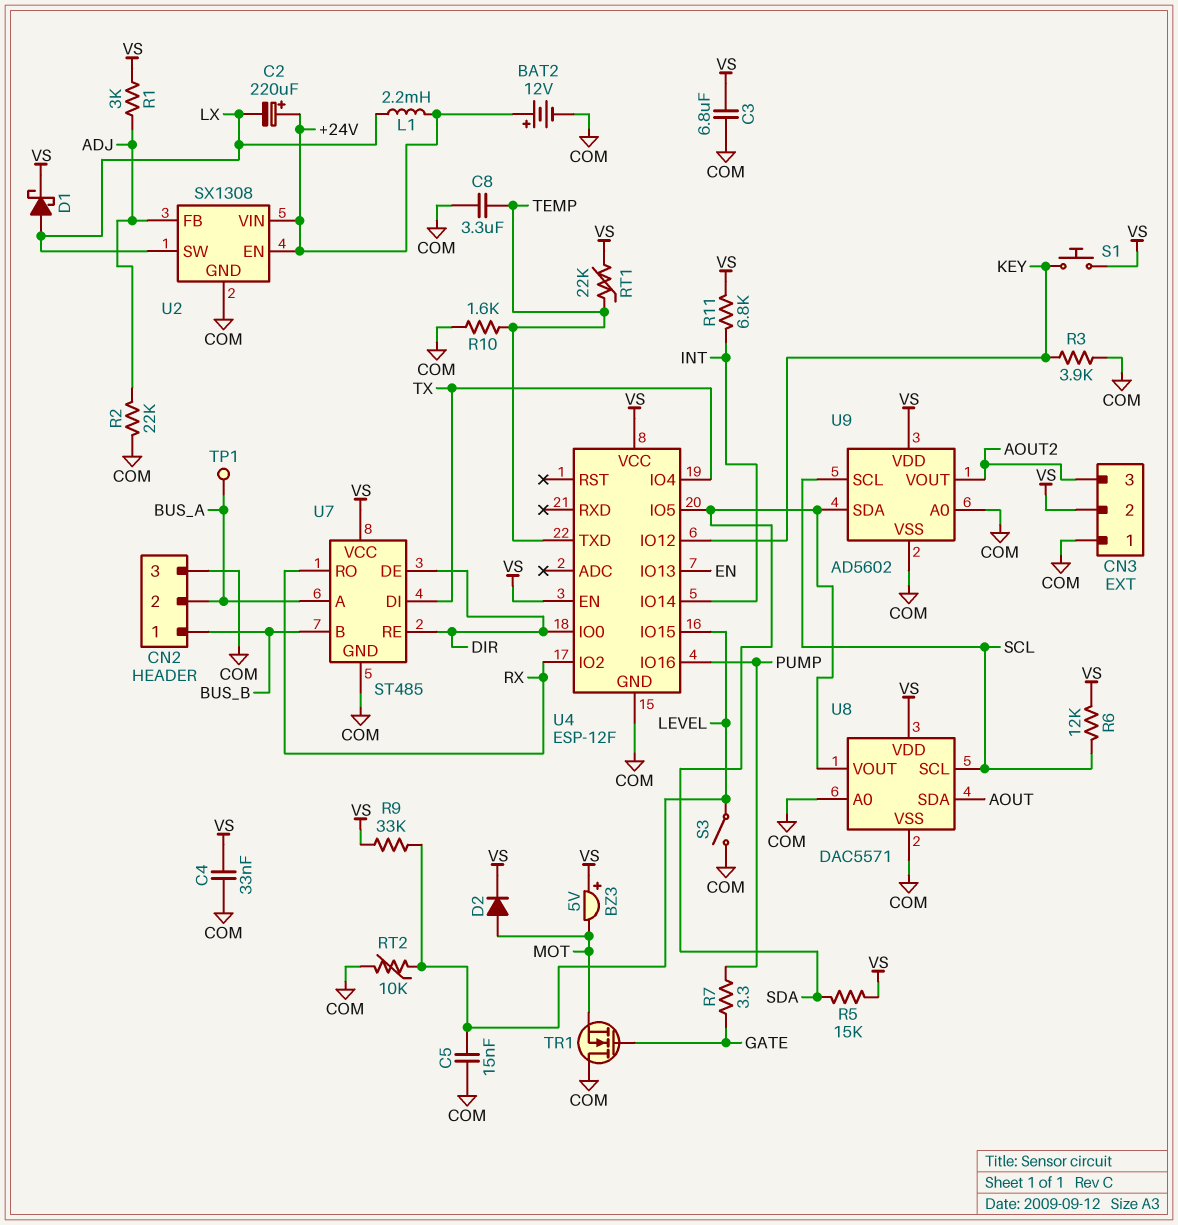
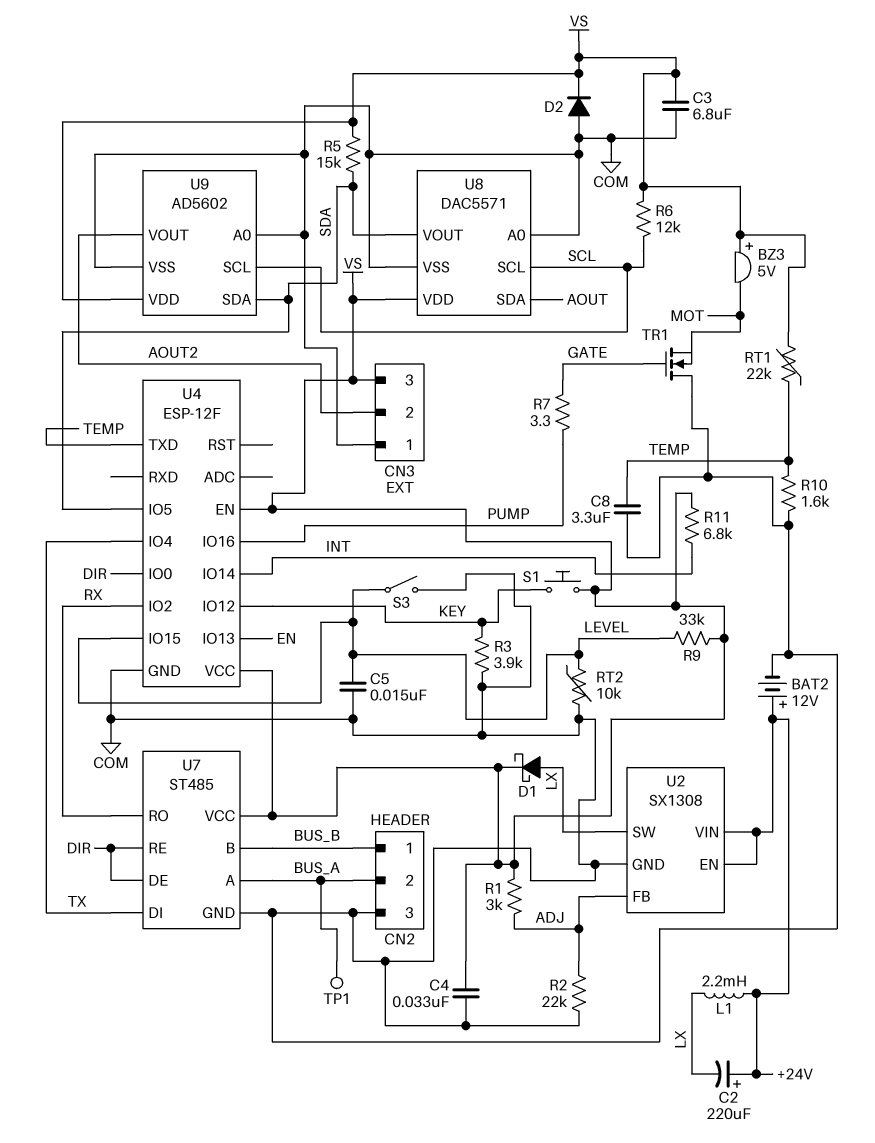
CN3 pin 2: VS -> AOUT2
CN3 pin 3: AOUT2 -> VS
D2: diode (A MOT, K VS) -> diode (A COM, K VS)

